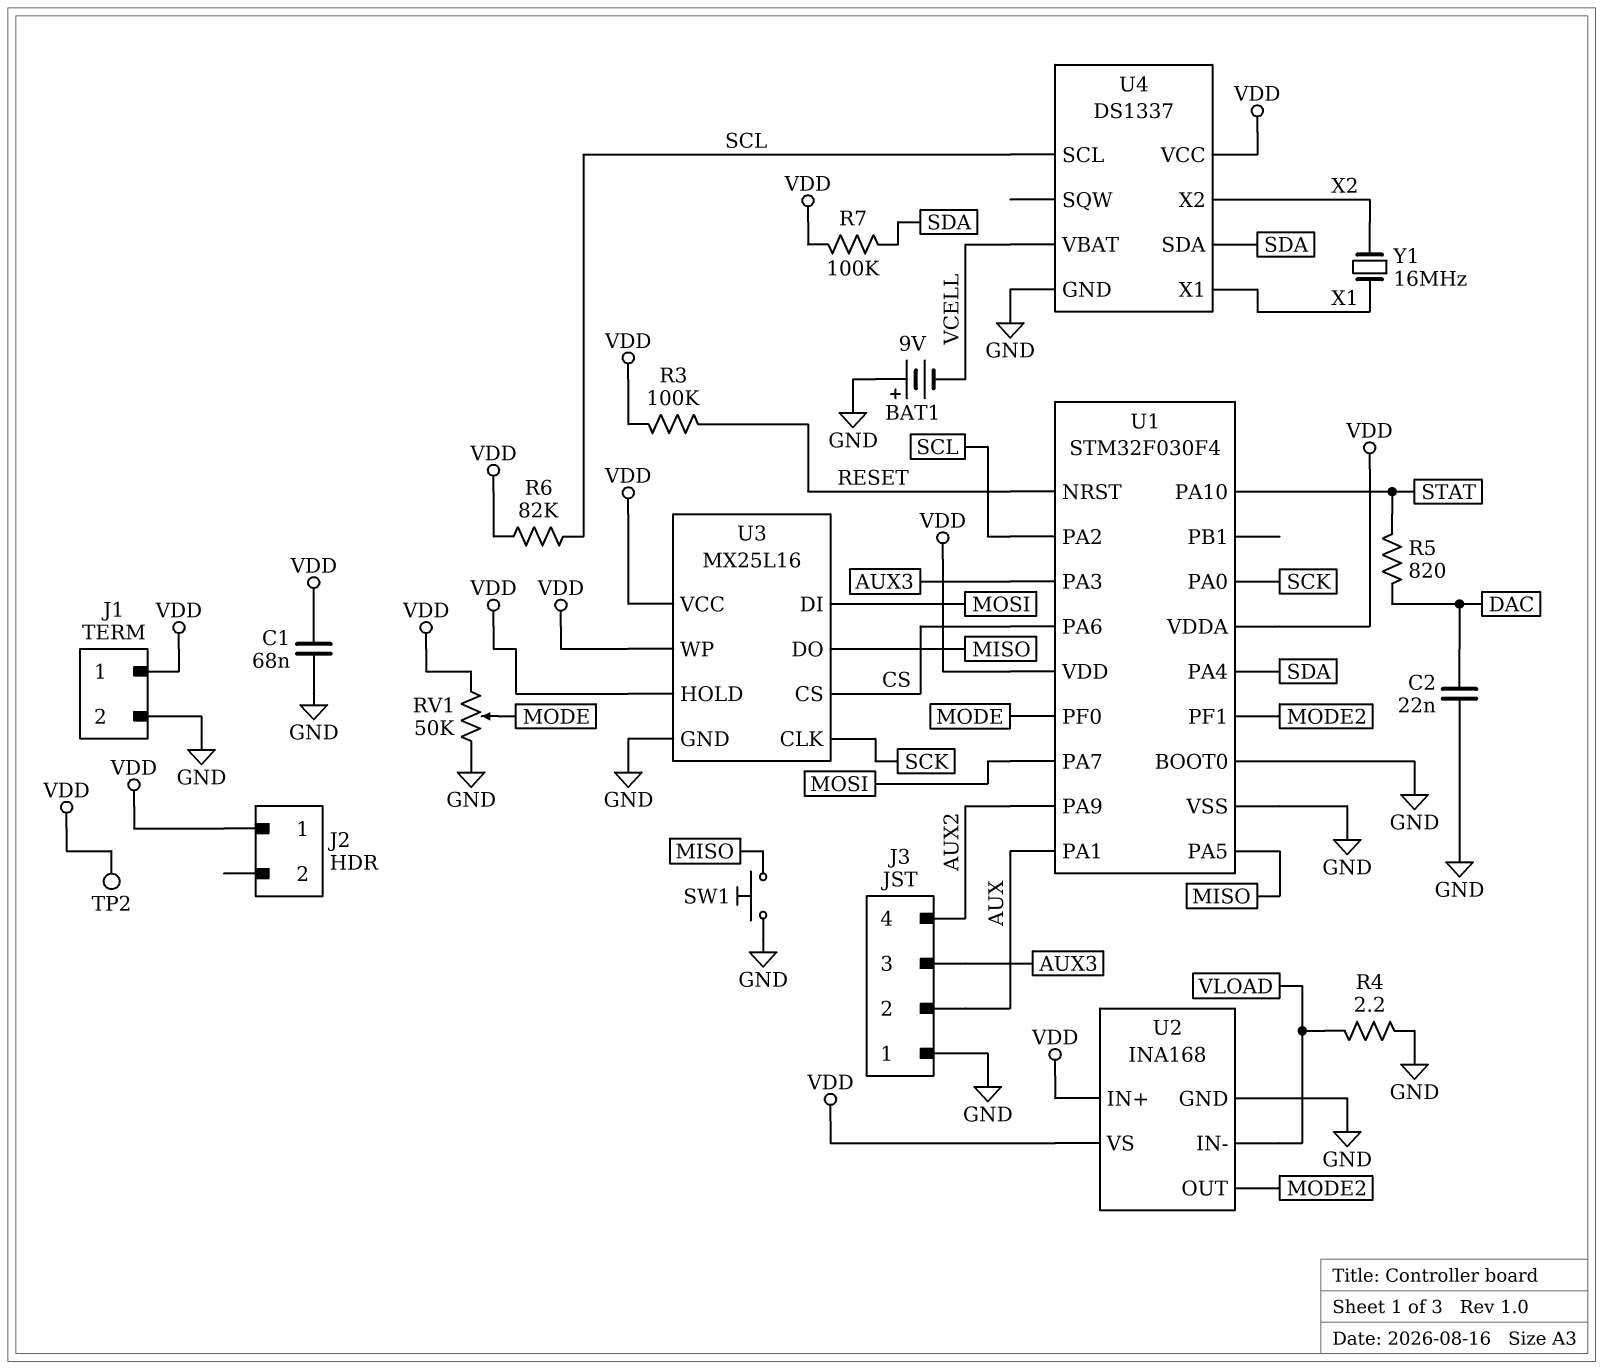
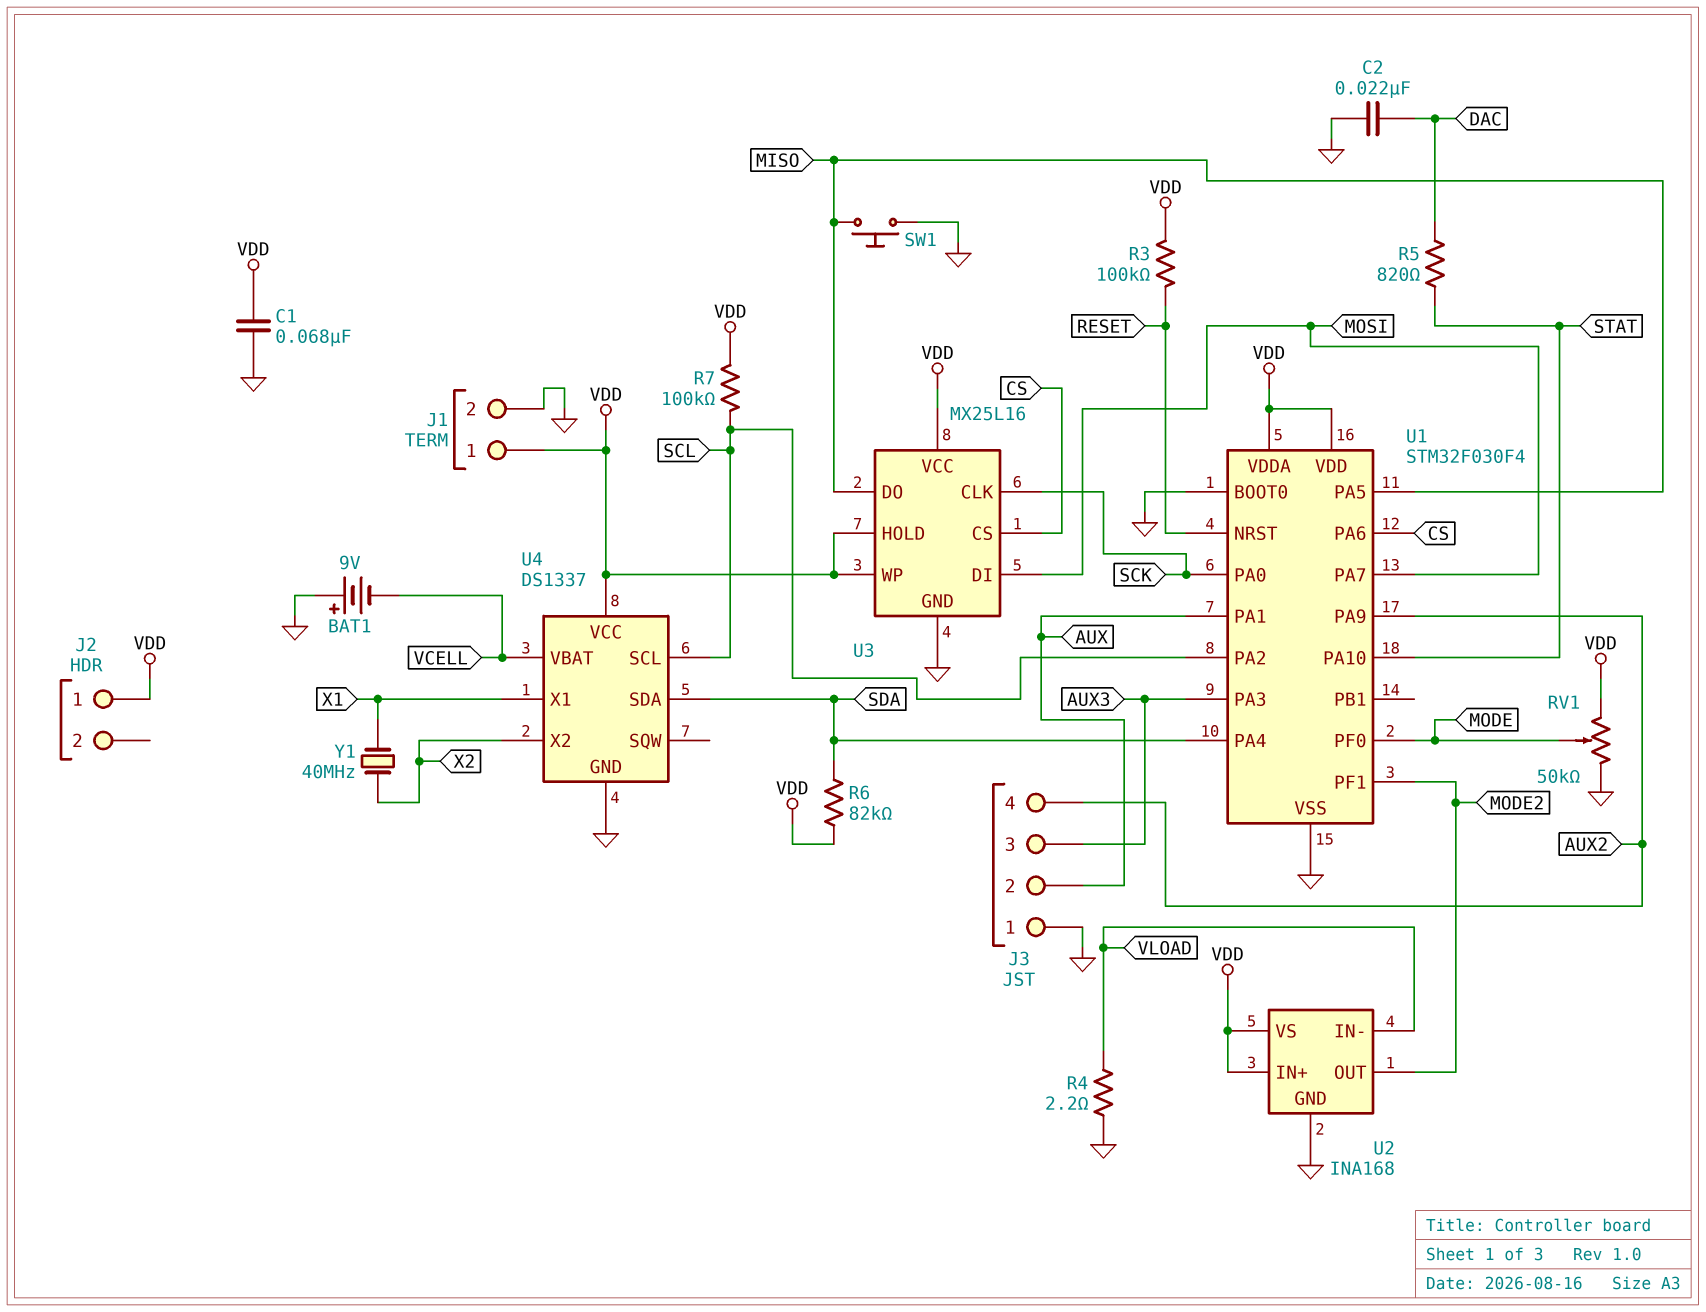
R6: 82k (SCL, VDD) -> 82k (SDA, VDD)
R7: 100k (SDA, VDD) -> 100k (SCL, VDD)
TP2: test point (VDD) -> none
Y1: 16MHz (X1, X2) -> 40MHz (X1, X2)

